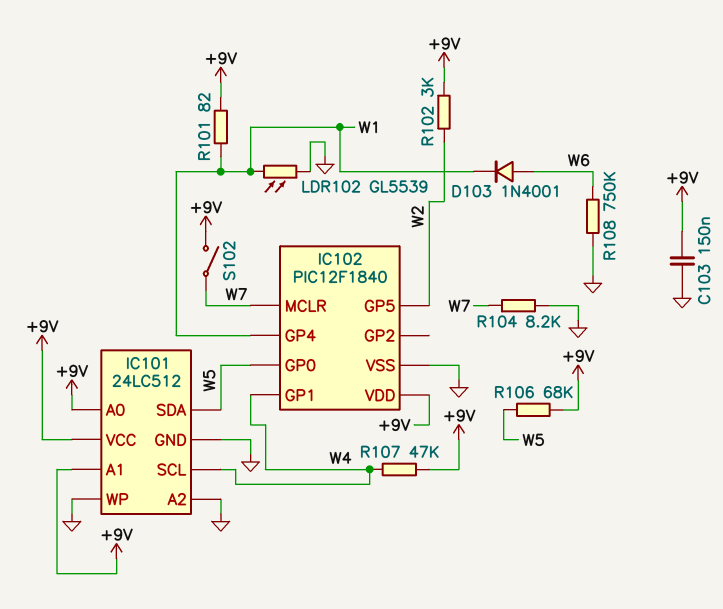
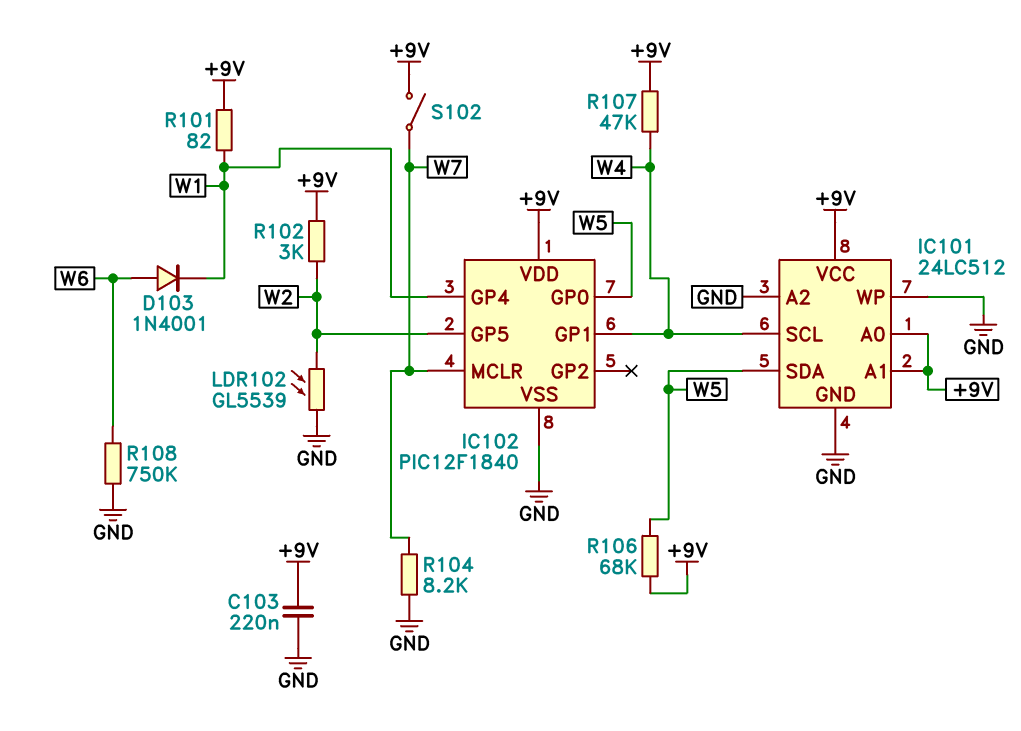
C103: 150nF (+9V, GND) -> 220nF (+9V, GND)
LDR102: GL5539 (GND, W1) -> GL5539 (GND, W2)

